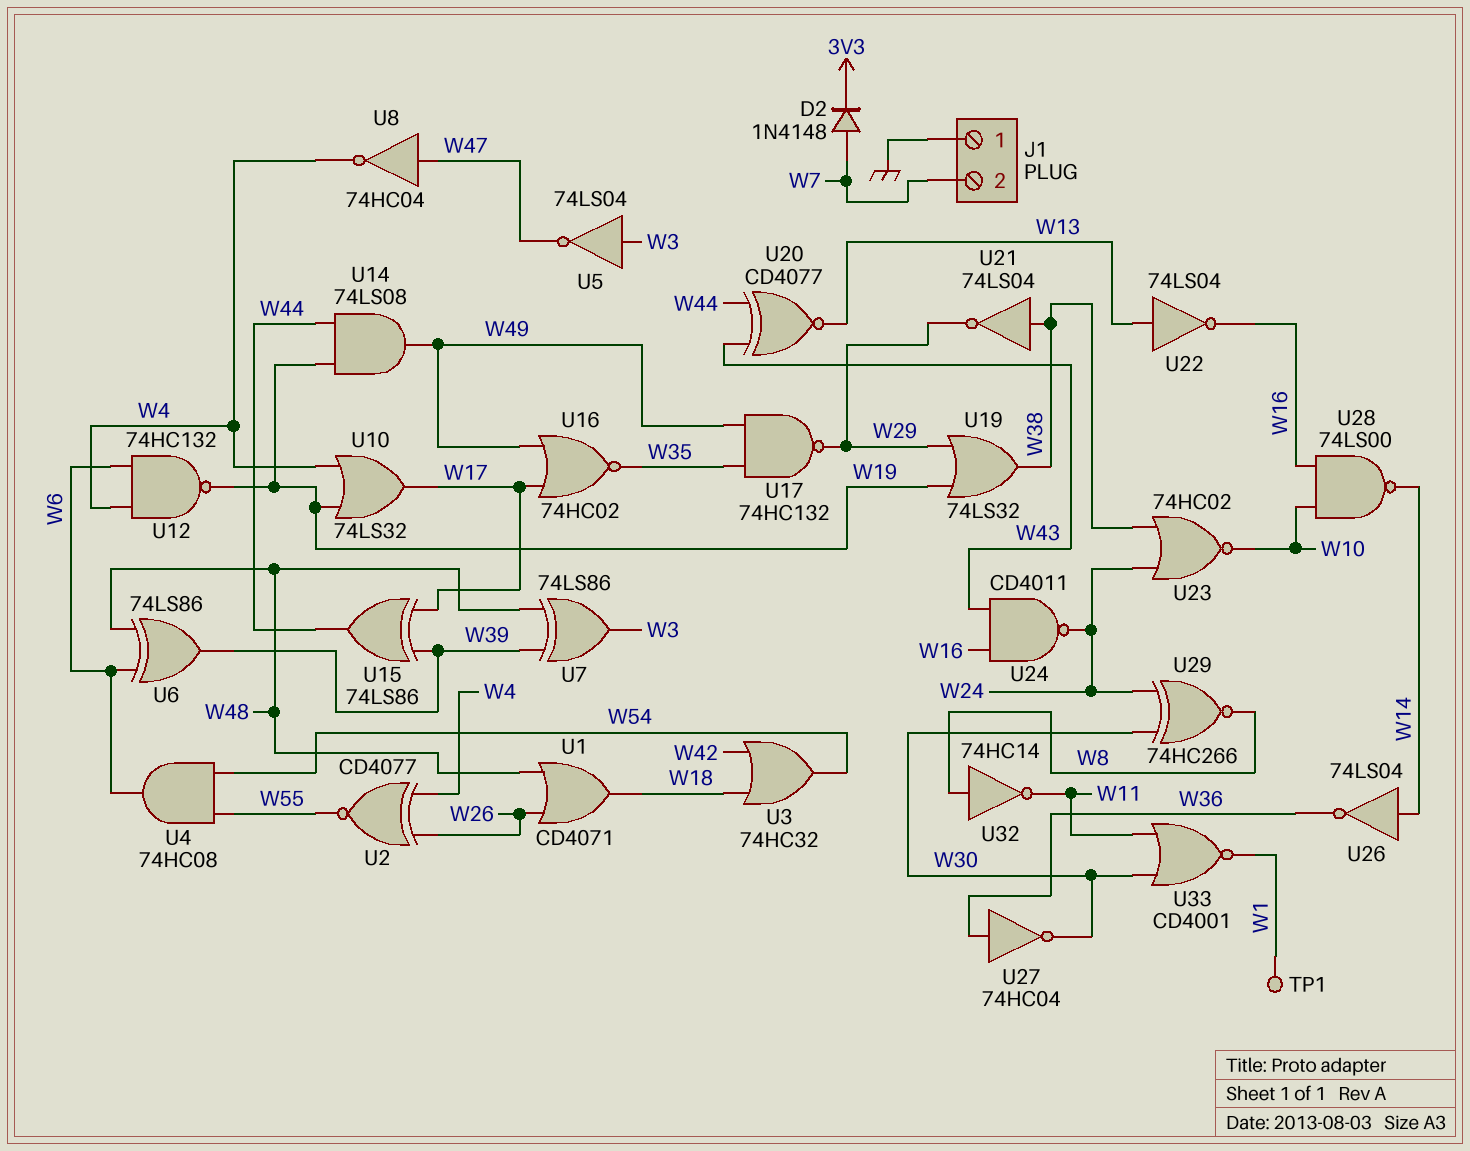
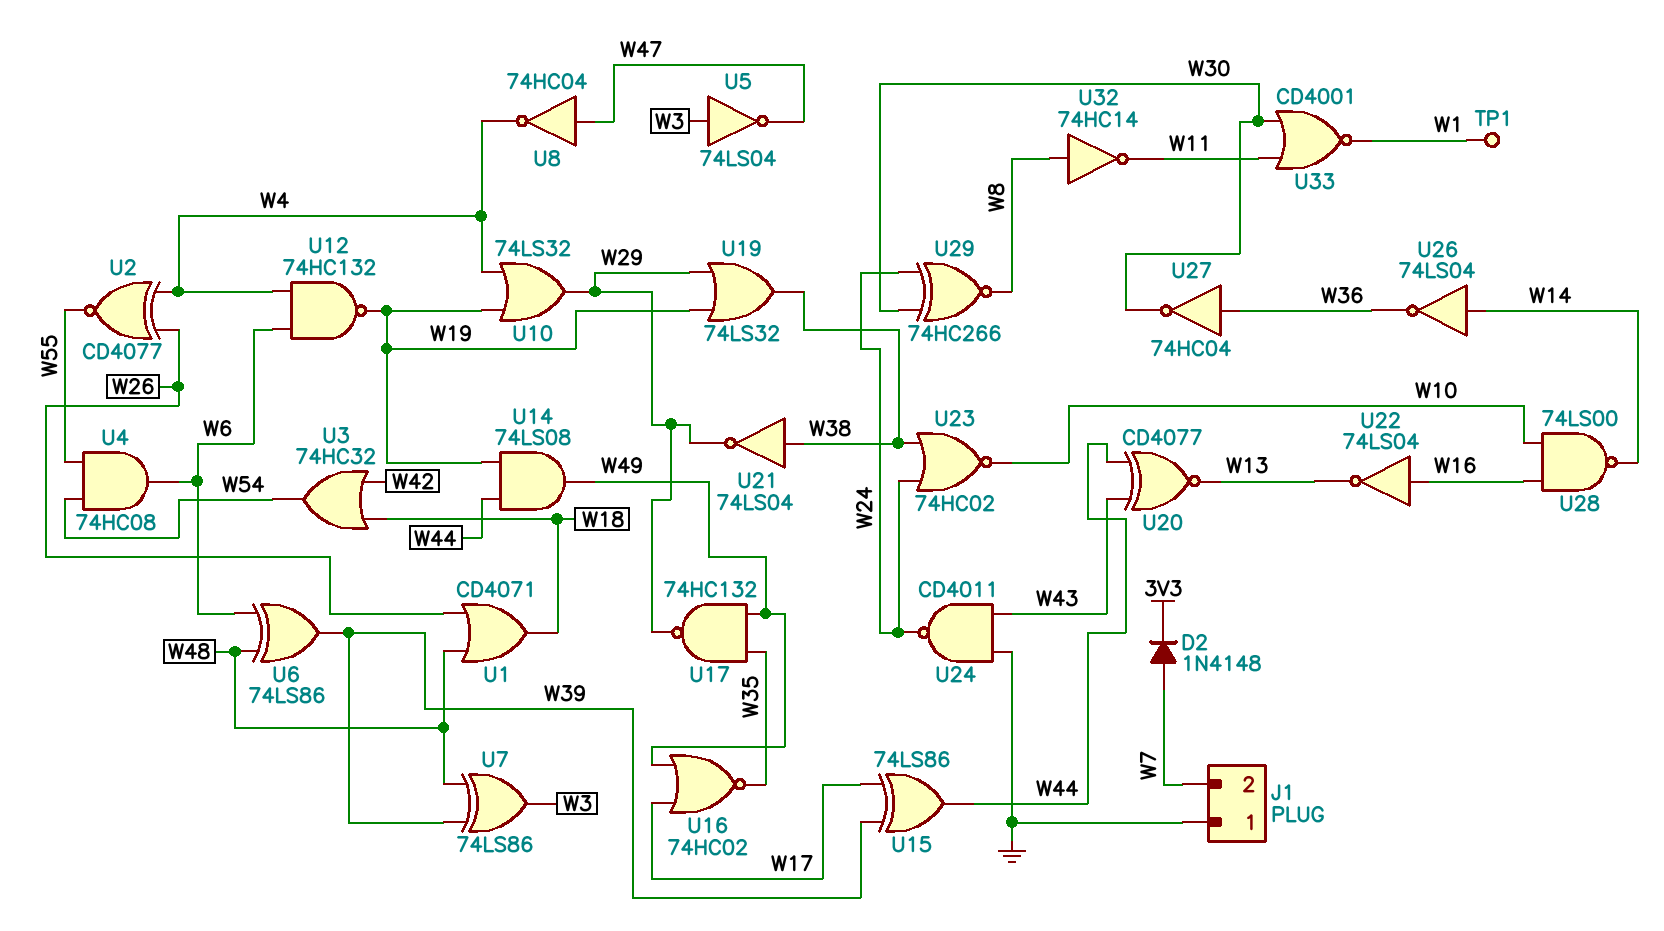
U10: OR 74LS32 (in W4, in W19, out W17) -> OR 74LS32 (in W4, in W19, out W29)
U22: NOT 74LS04 (in W13, out W16) -> NOT 74LS04 (in W16, out W13)
U24: NAND CD4011 (in W16, in W43, out W24) -> NAND CD4011 (in GND, in W43, out W24)

